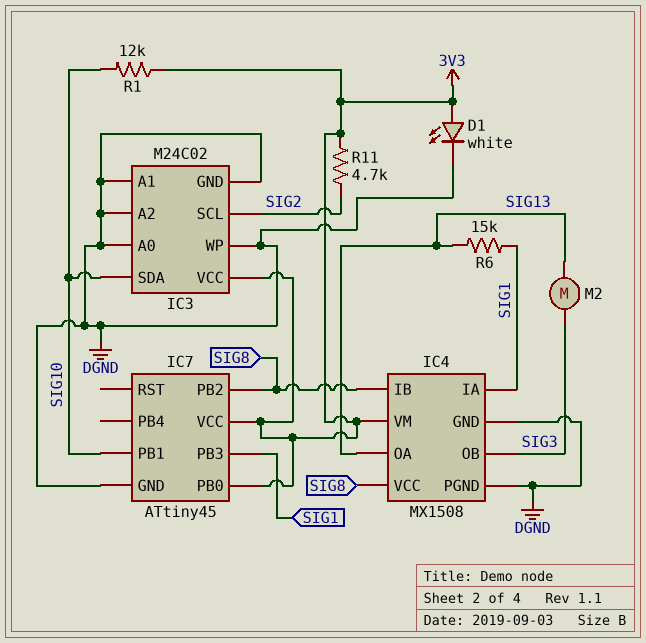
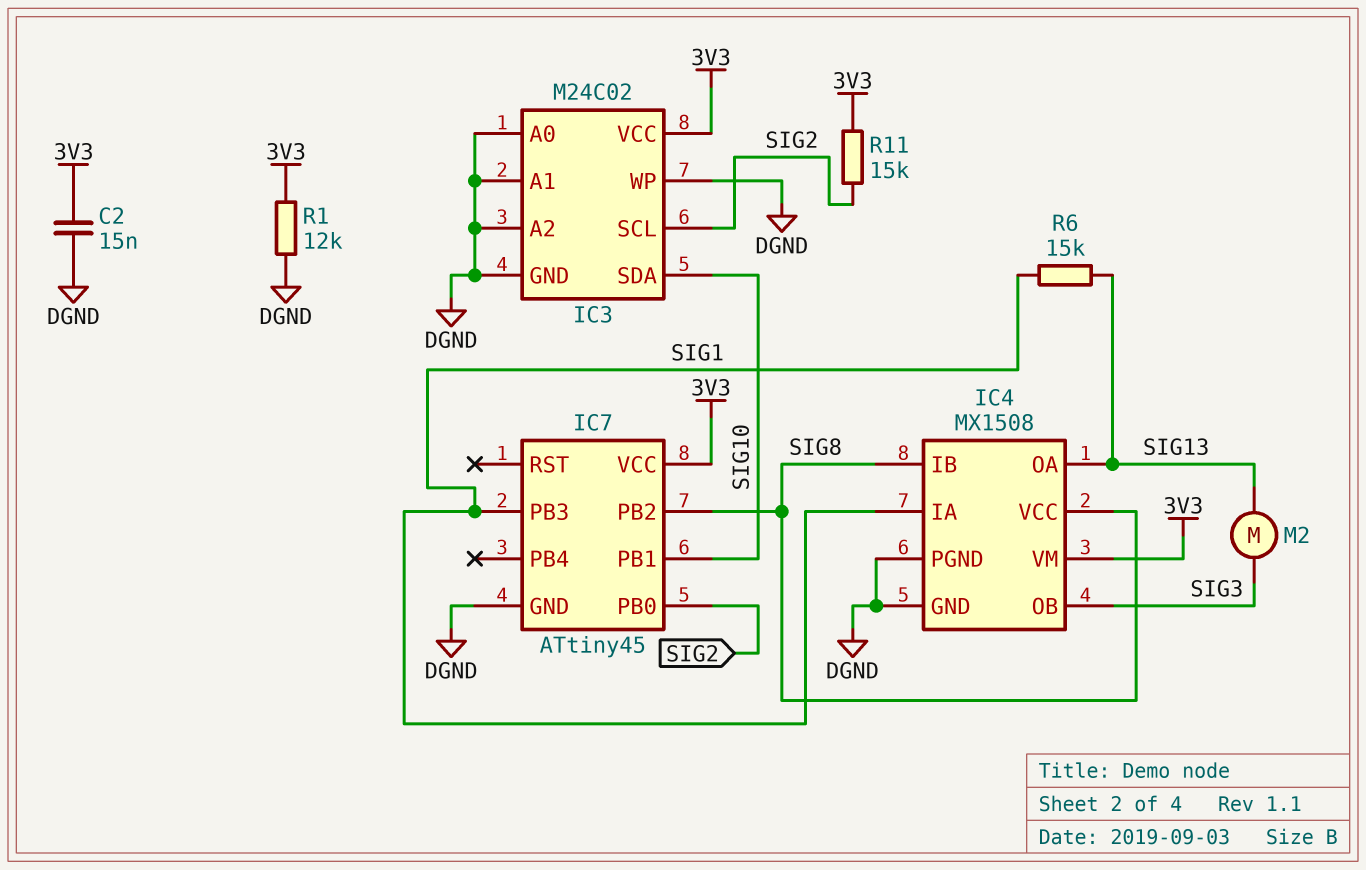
C2: none -> 15nF (3V3, DGND)
D1: LED white (A 3V3, K DGND) -> none
IC7 pin PB0: 3V3 -> SIG2
R1: 12k (3V3, SIG10) -> 12k (3V3, DGND)
R11: 4.7k (3V3, SIG2) -> 15k (3V3, SIG2)

